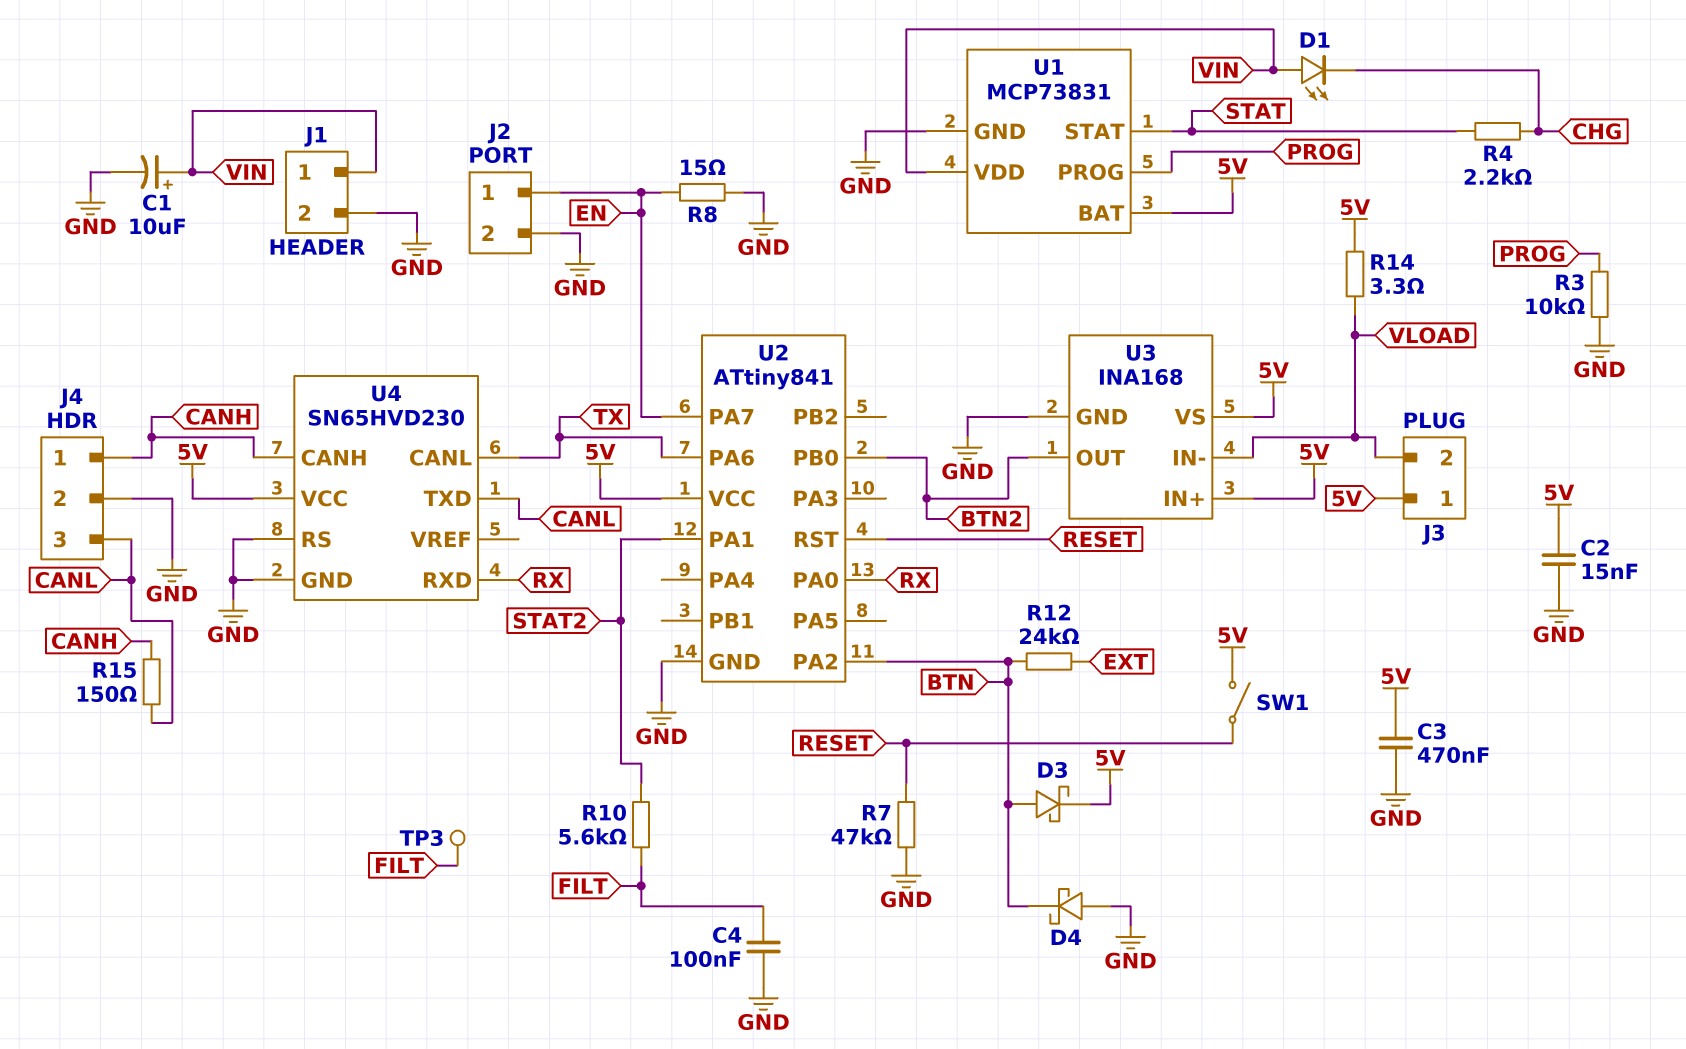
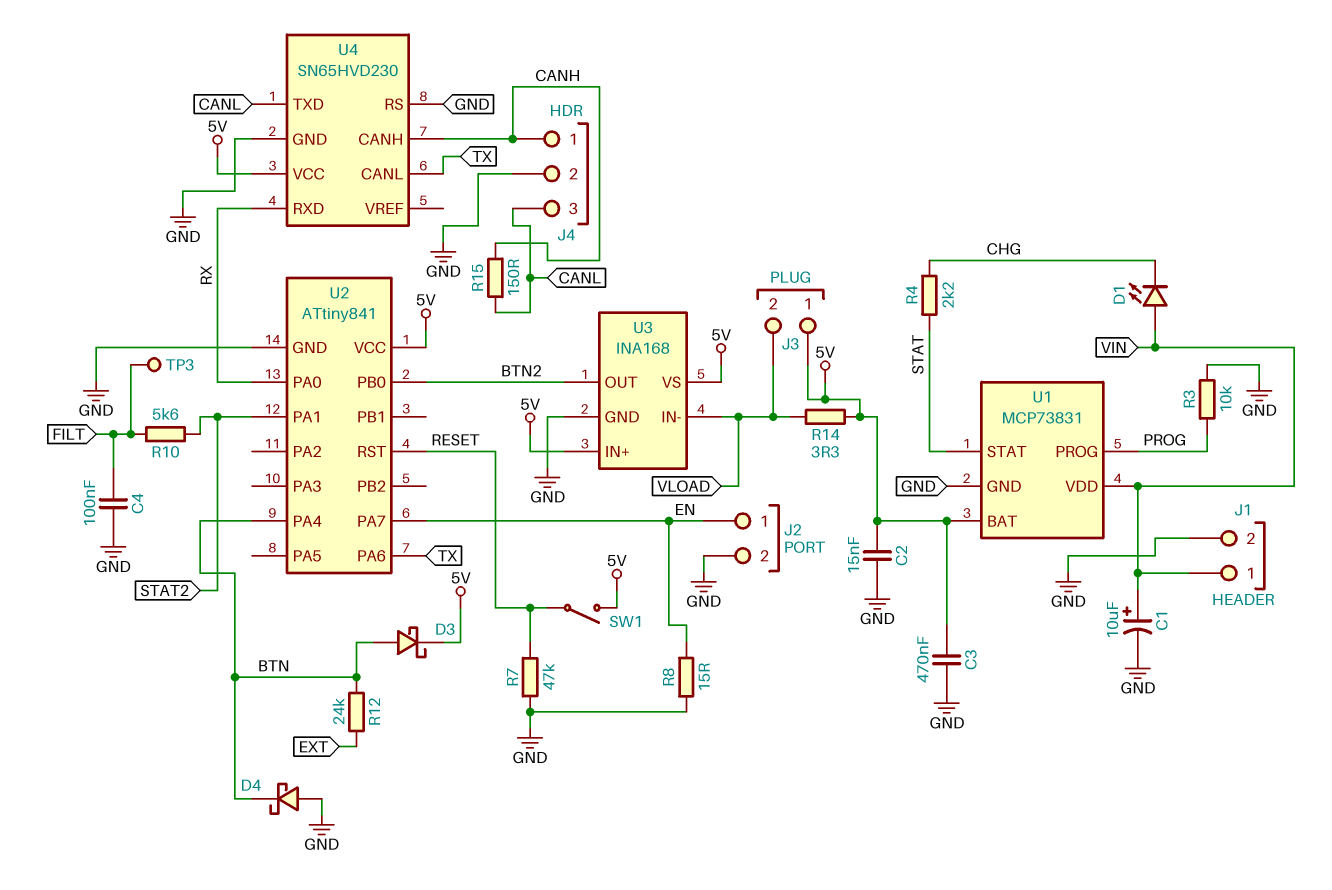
U2 pin PA2: BTN -> none
U2 pin PA4: none -> BTN

